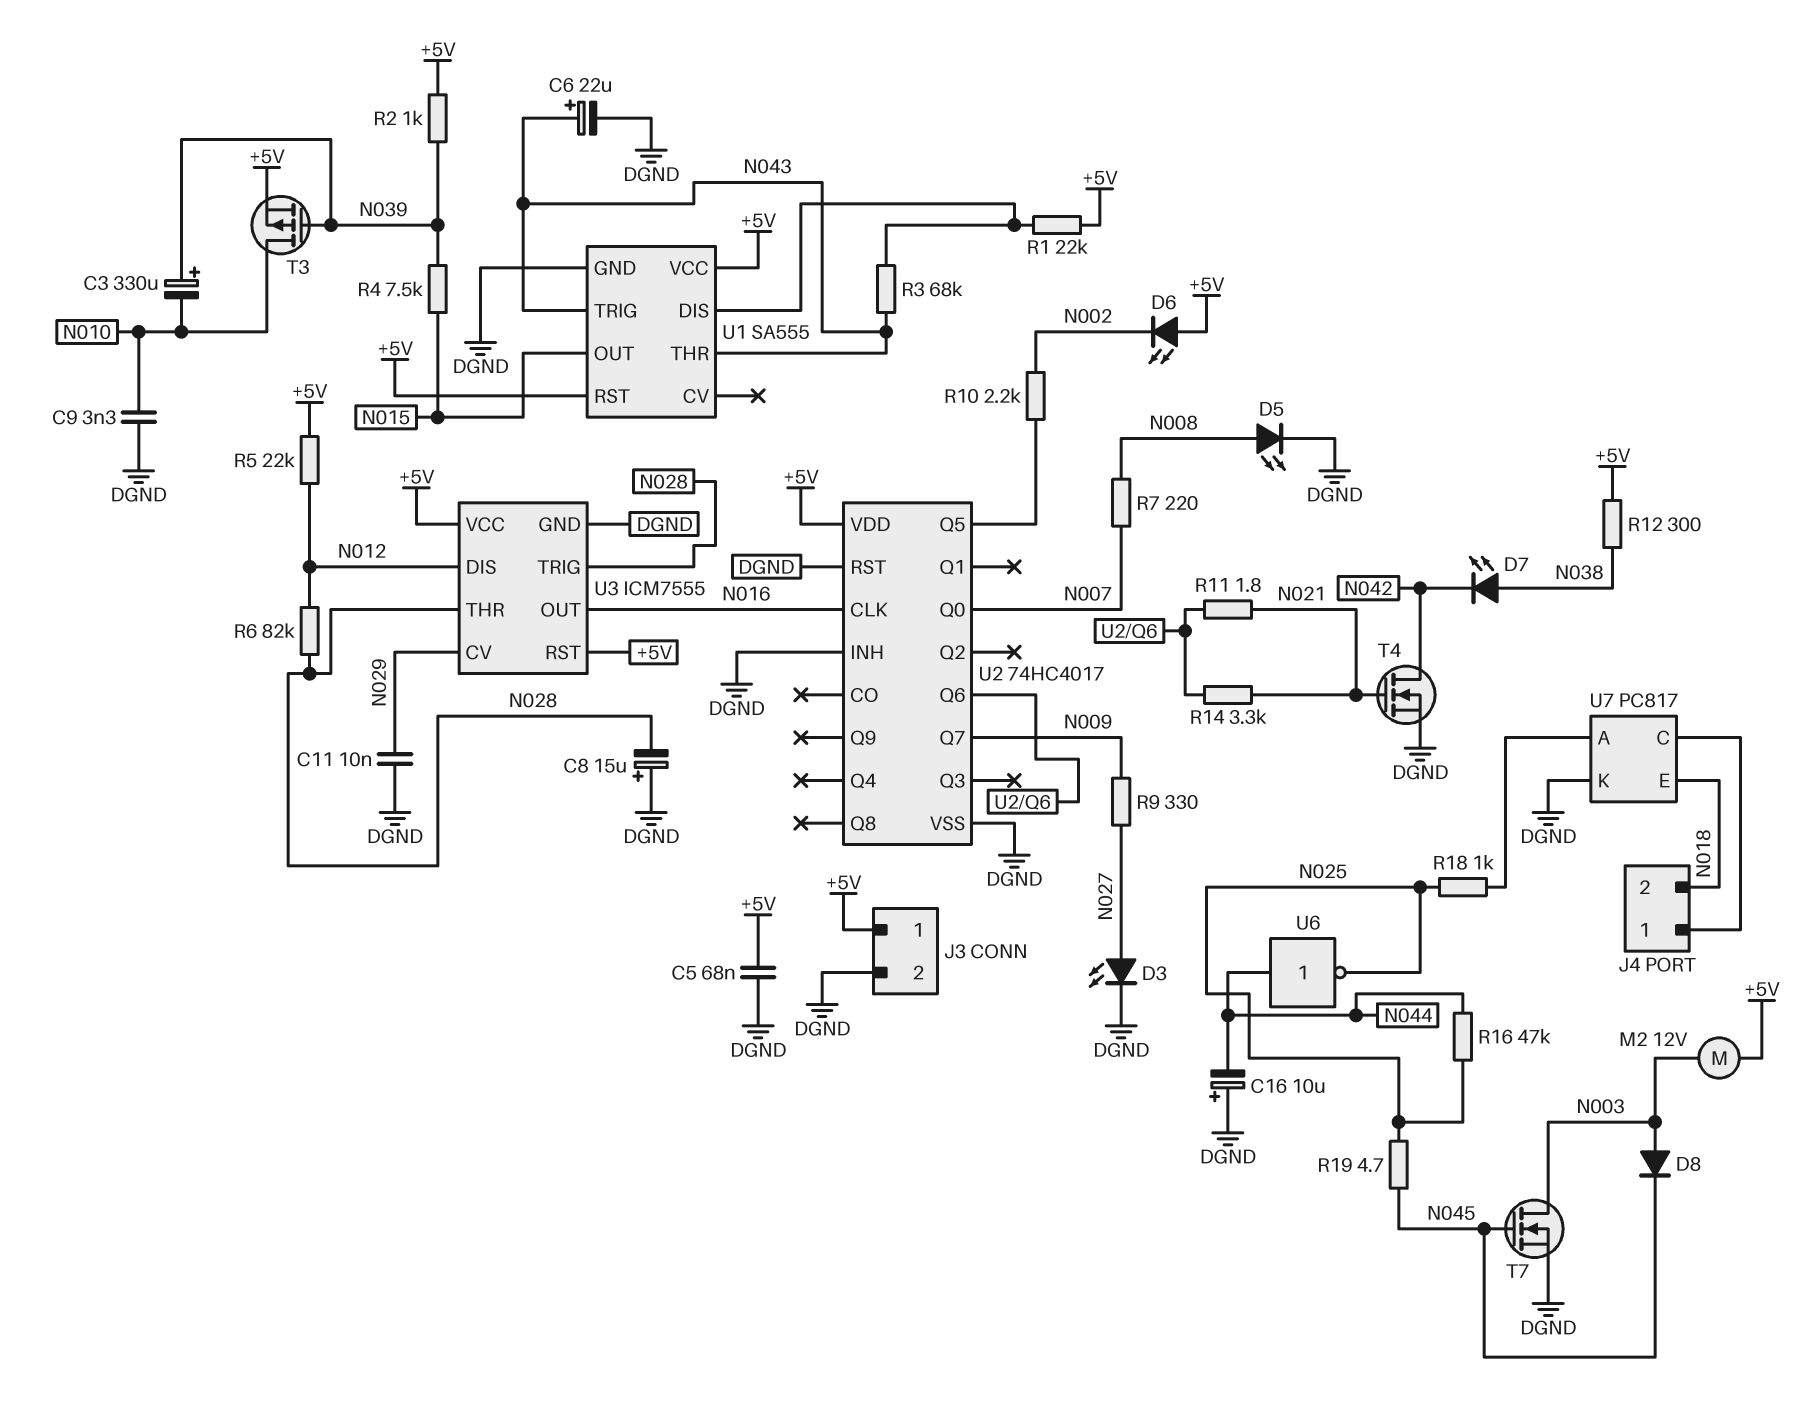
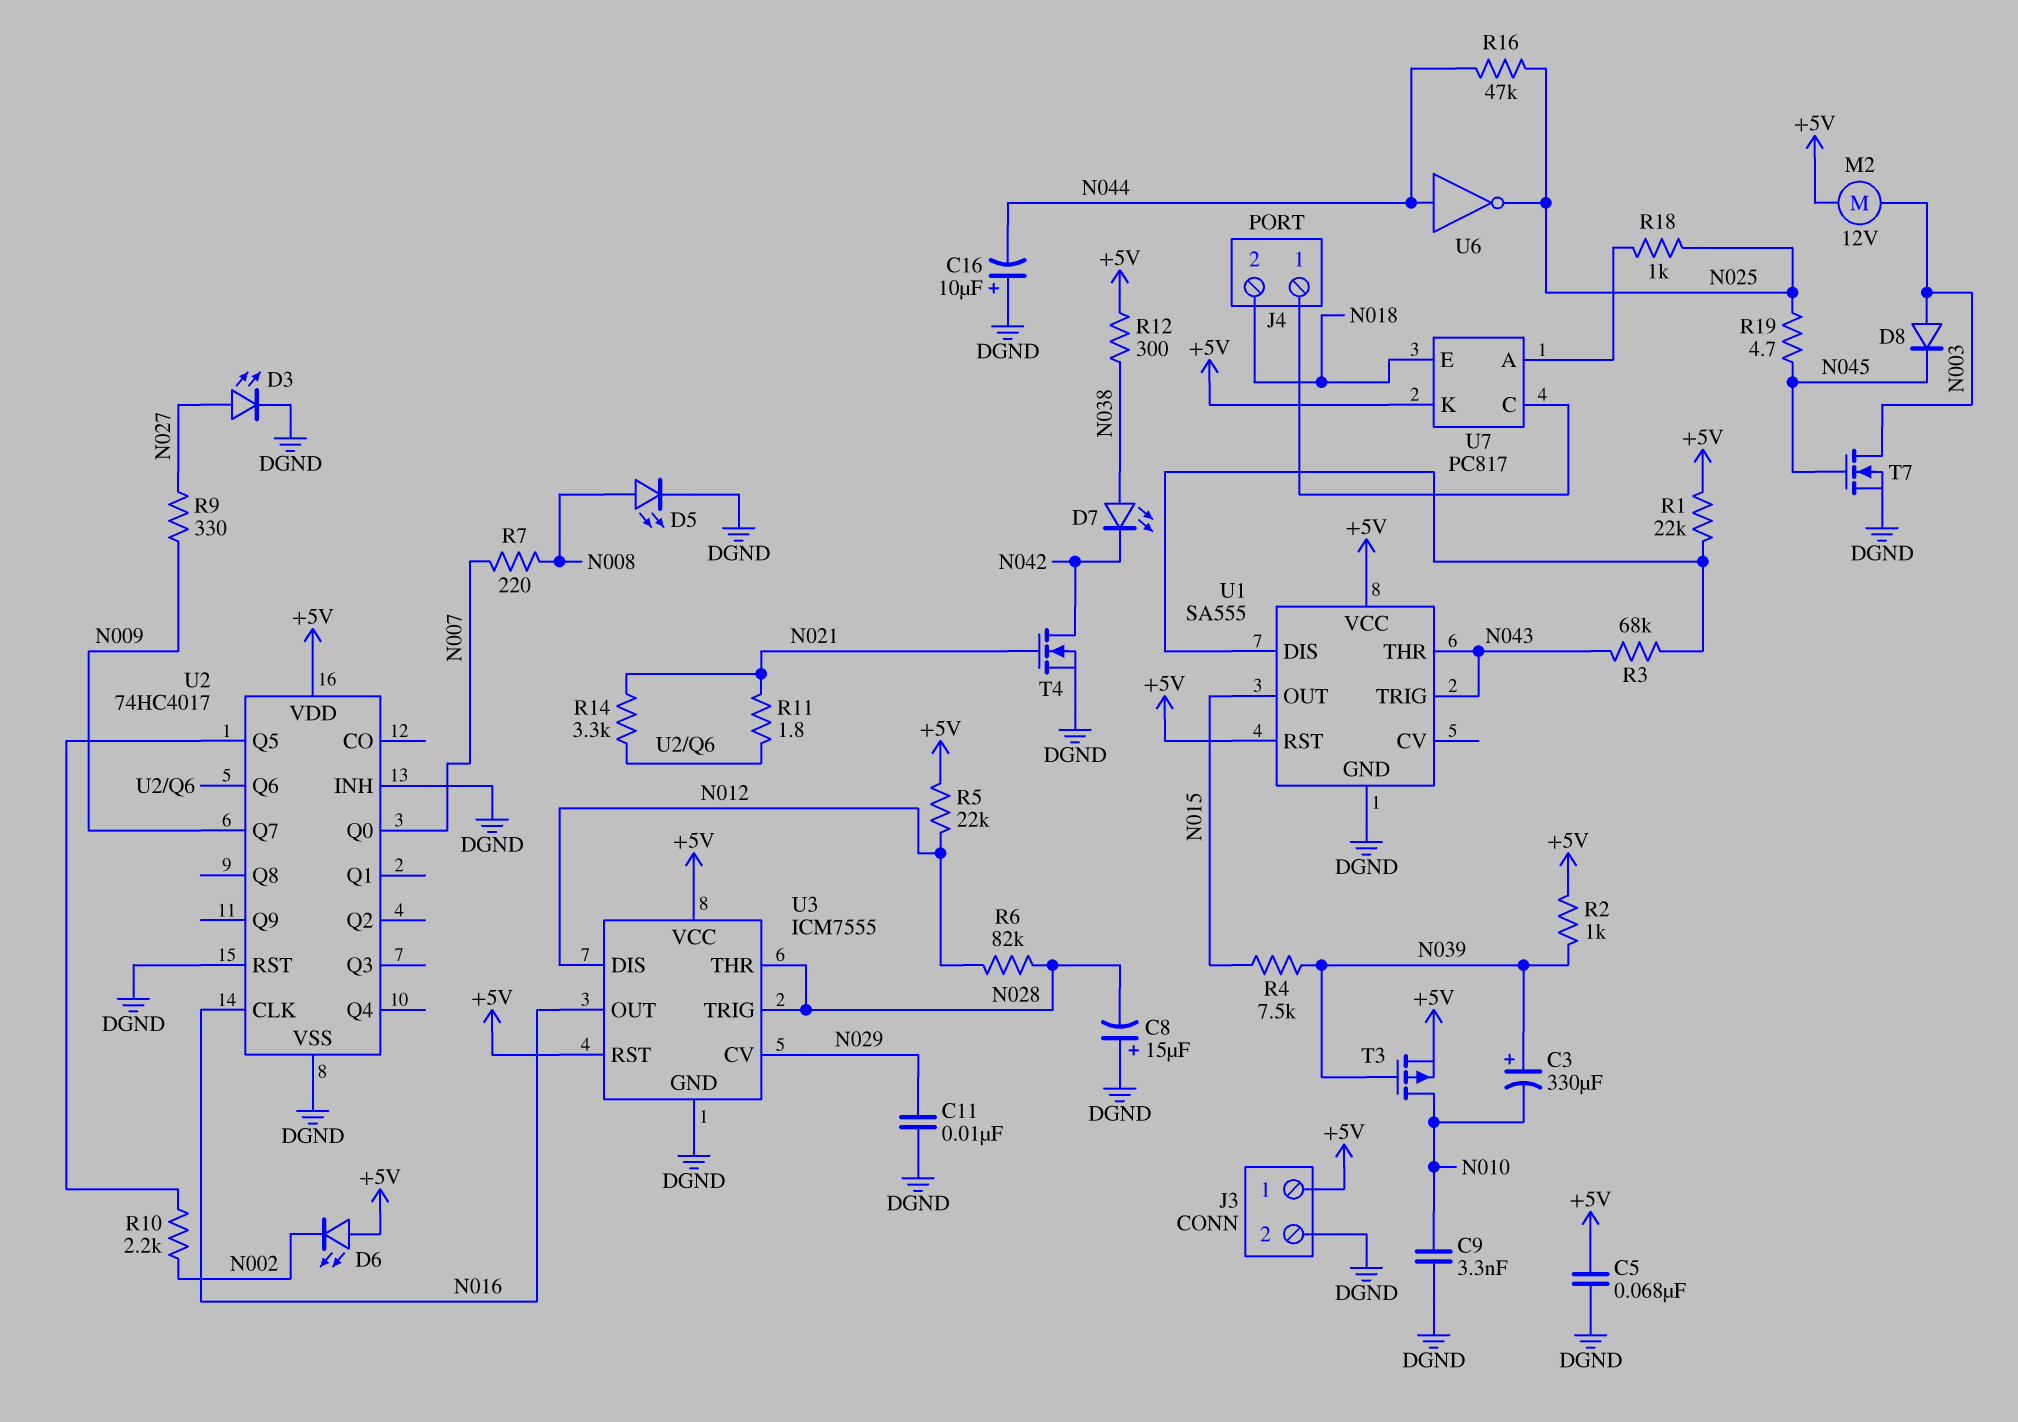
C6: 22uF (plus N043, minus DGND) -> none
U7 pin K: DGND -> +5V

